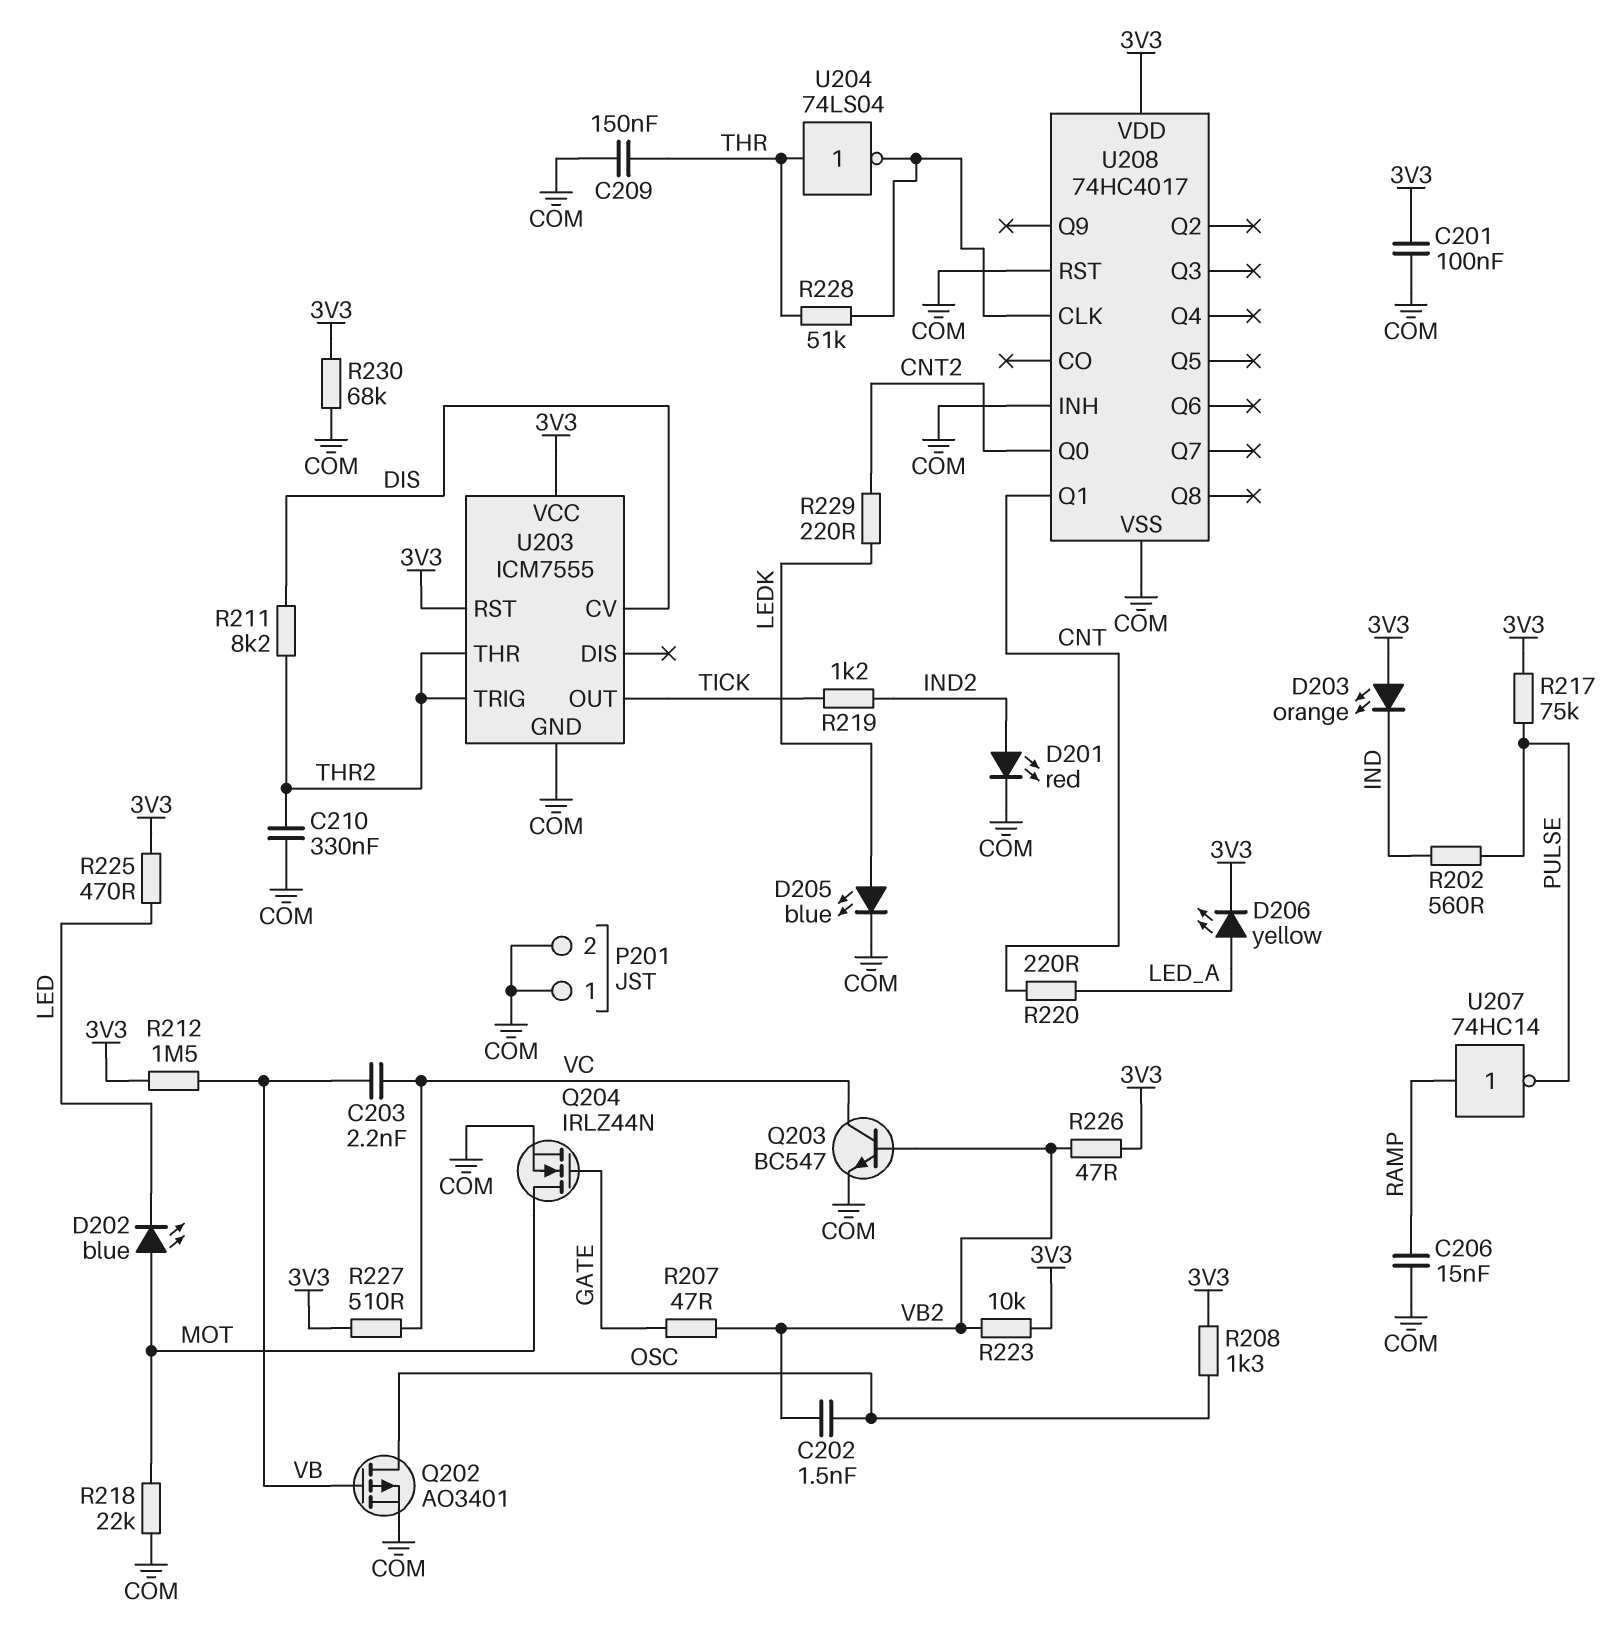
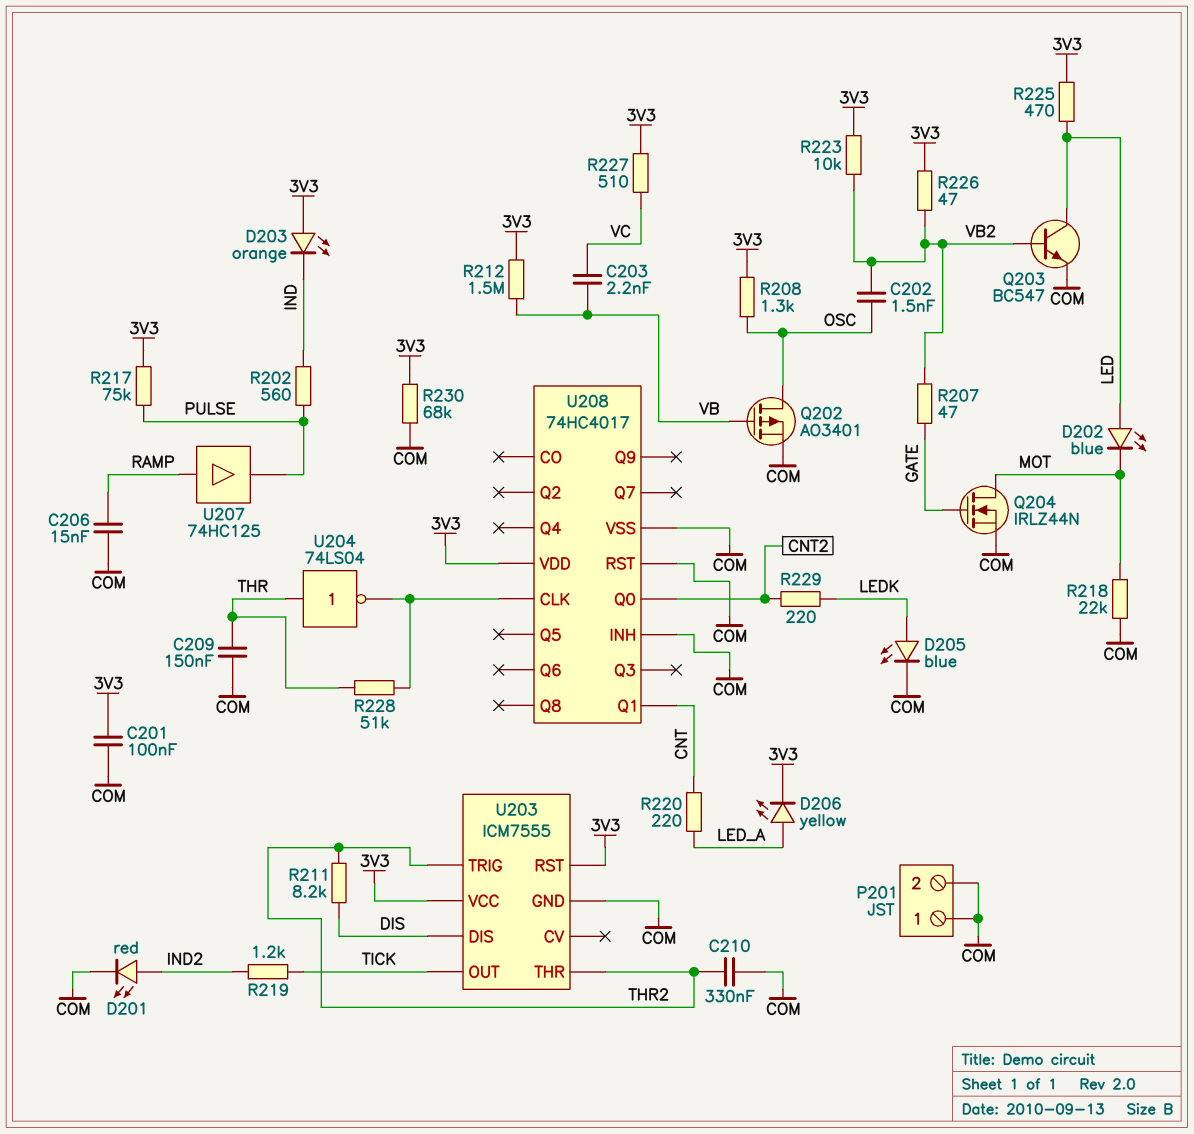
D202: LED blue (A MOT, K LED) -> LED blue (A LED, K MOT)
Q203: NPN BC547 (B VB2, C VC, E COM) -> NPN BC547 (B VB2, C LED, E COM)
U203 pin CV: DIS -> none
U203 pin DIS: none -> DIS
U207: NOT 74HC14 (in RAMP, out PULSE) -> buffer 74HC125 (in RAMP, out PULSE)

